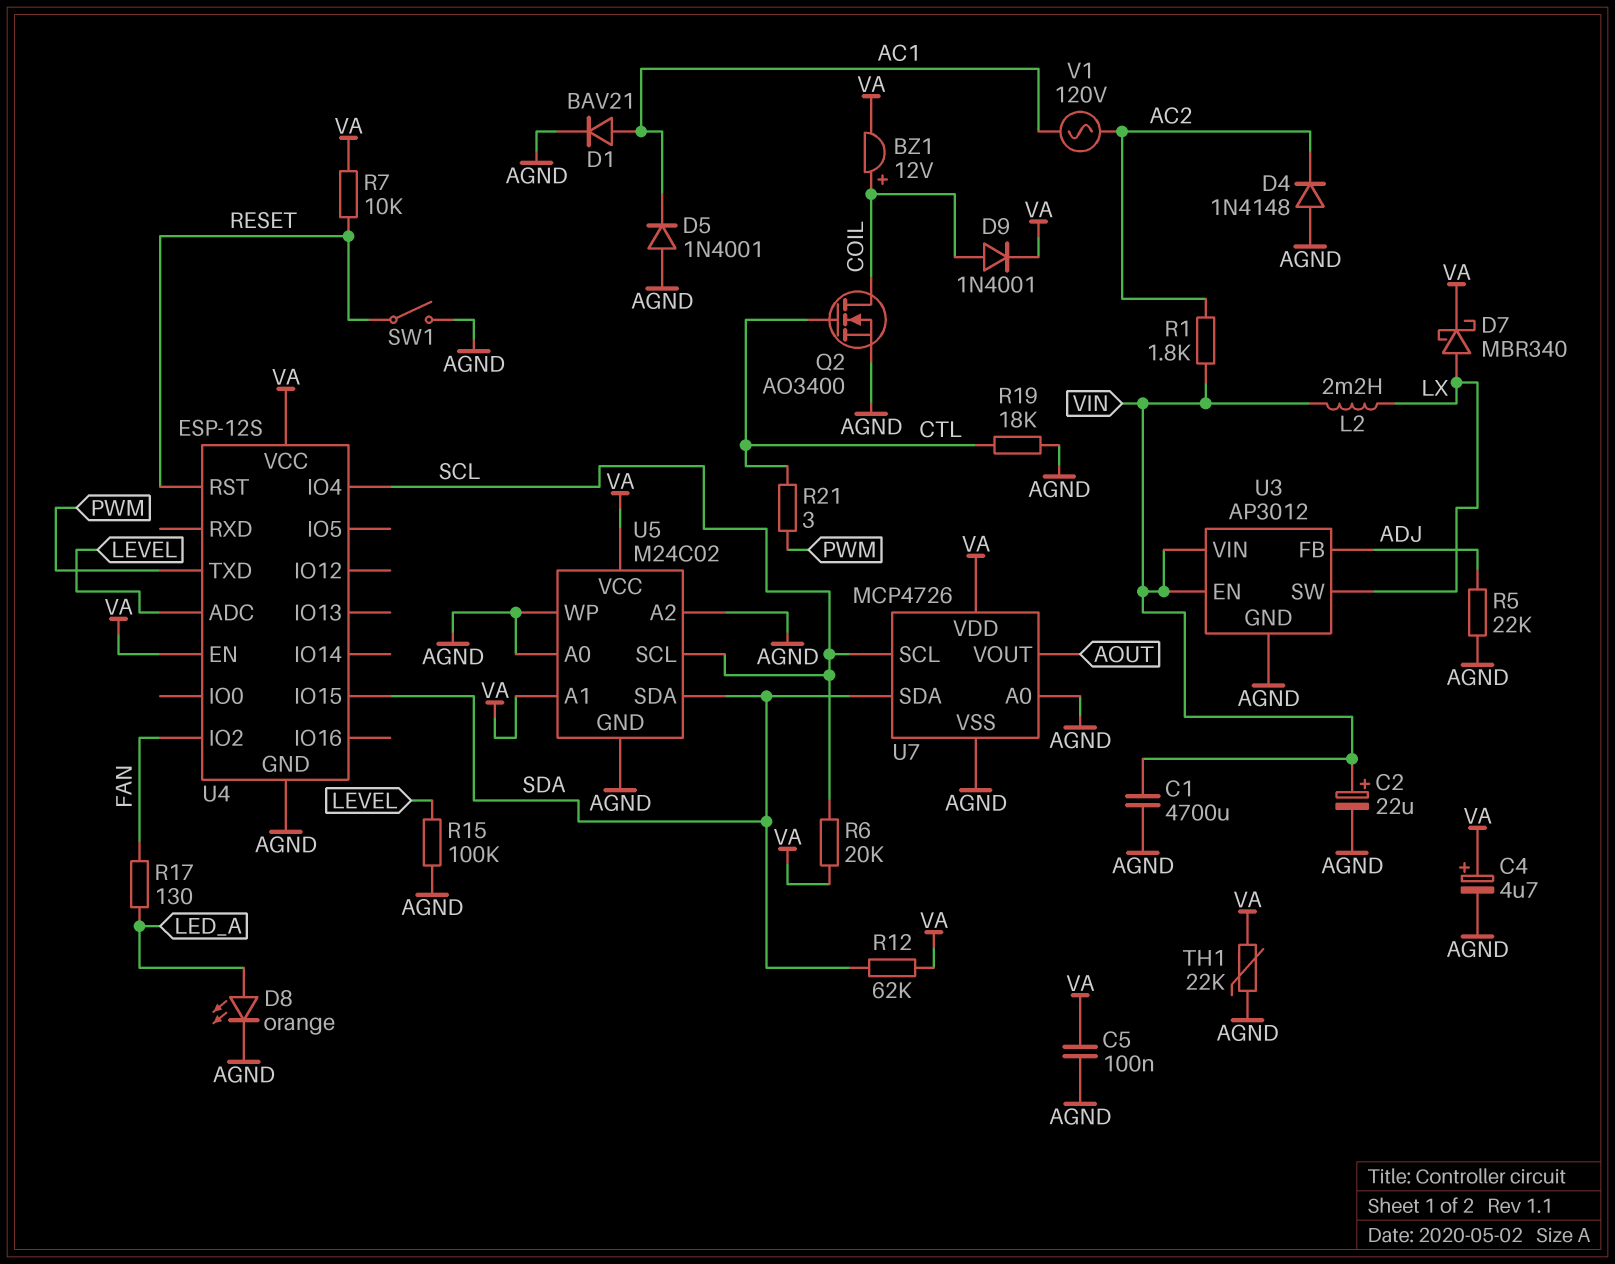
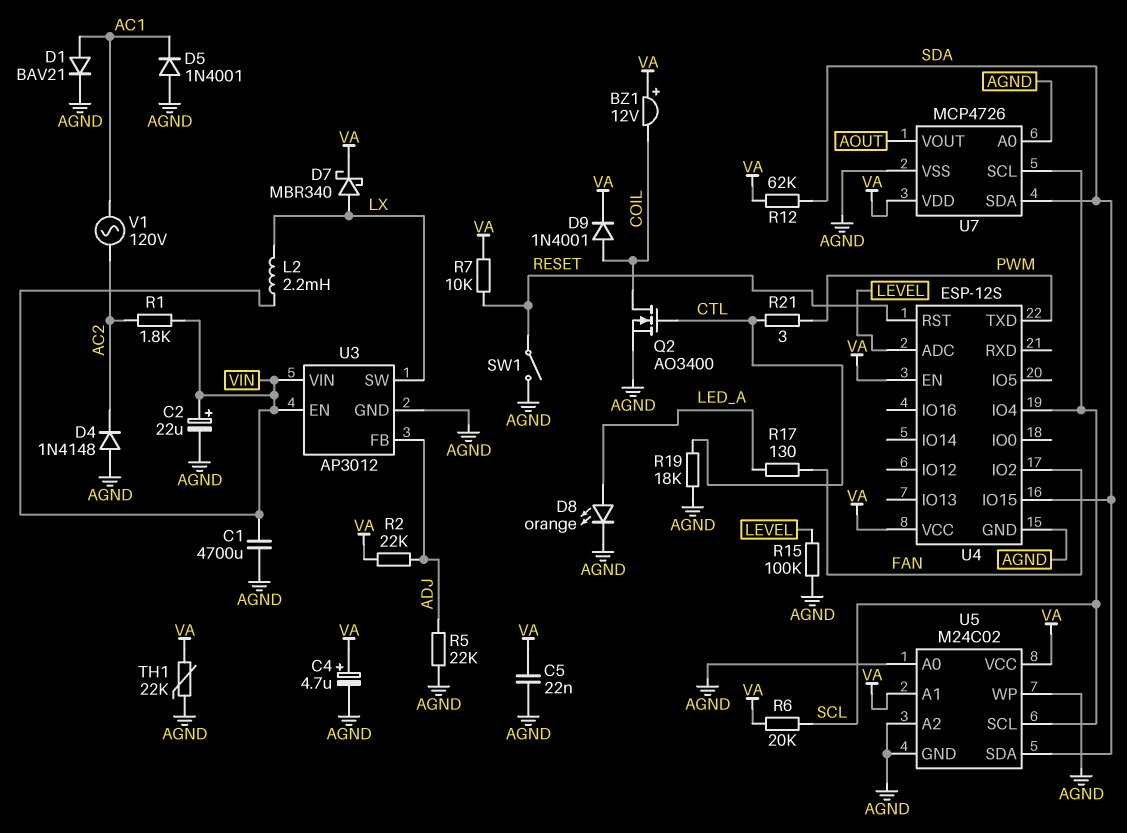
BZ1: buzzer 12V (plus COIL, minus VA) -> buzzer 12V (plus VA, minus COIL)
C5: 100nF (AGND, VA) -> 22nF (AGND, VA)
R2: none -> 22k (ADJ, VA)

